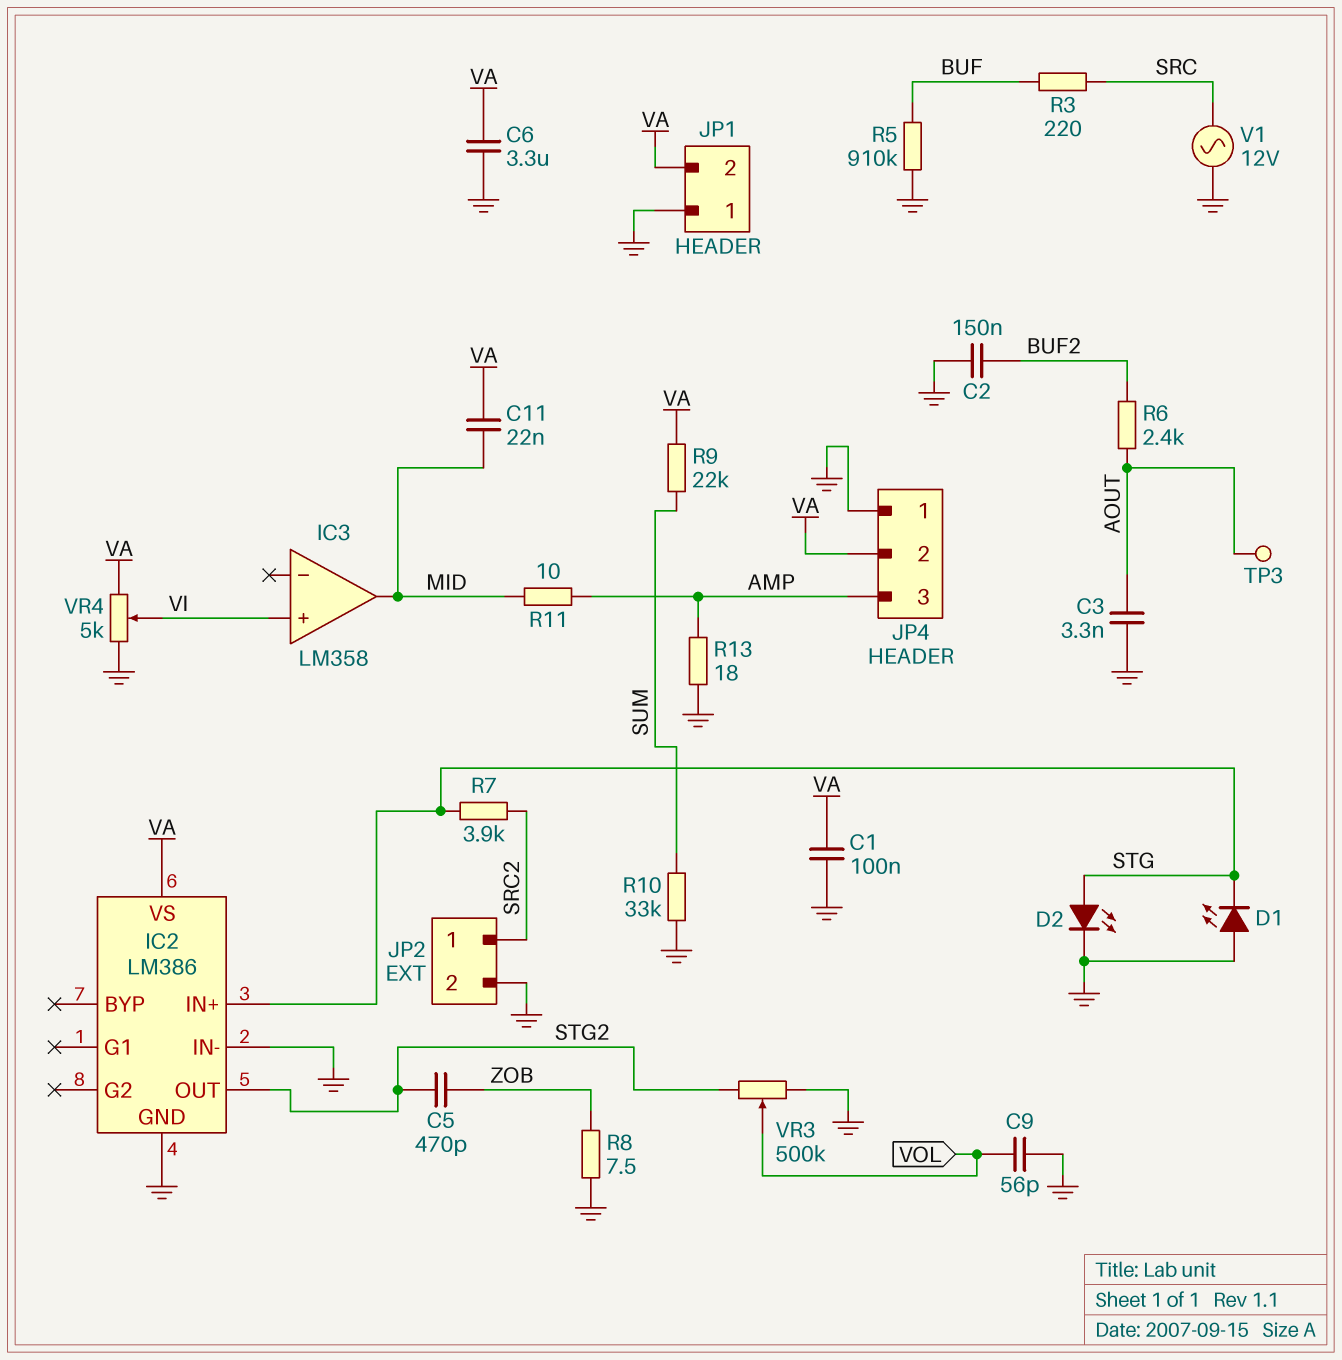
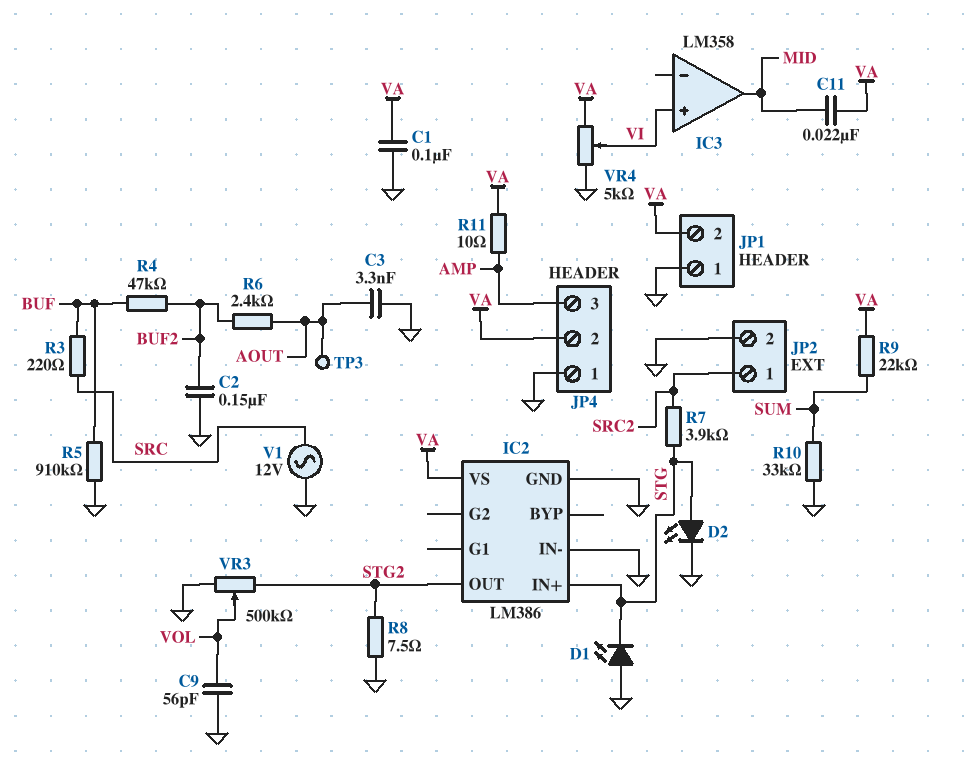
C5: 470pF (STG2, ZOB) -> none
C6: 3.3uF (GND, VA) -> none
R4: none -> 47k (BUF, BUF2)
R8: 7.5 (GND, ZOB) -> 7.5 (GND, STG2)
R11: 10 (AMP, MID) -> 10 (AMP, VA)
R13: 18 (AMP, GND) -> none

